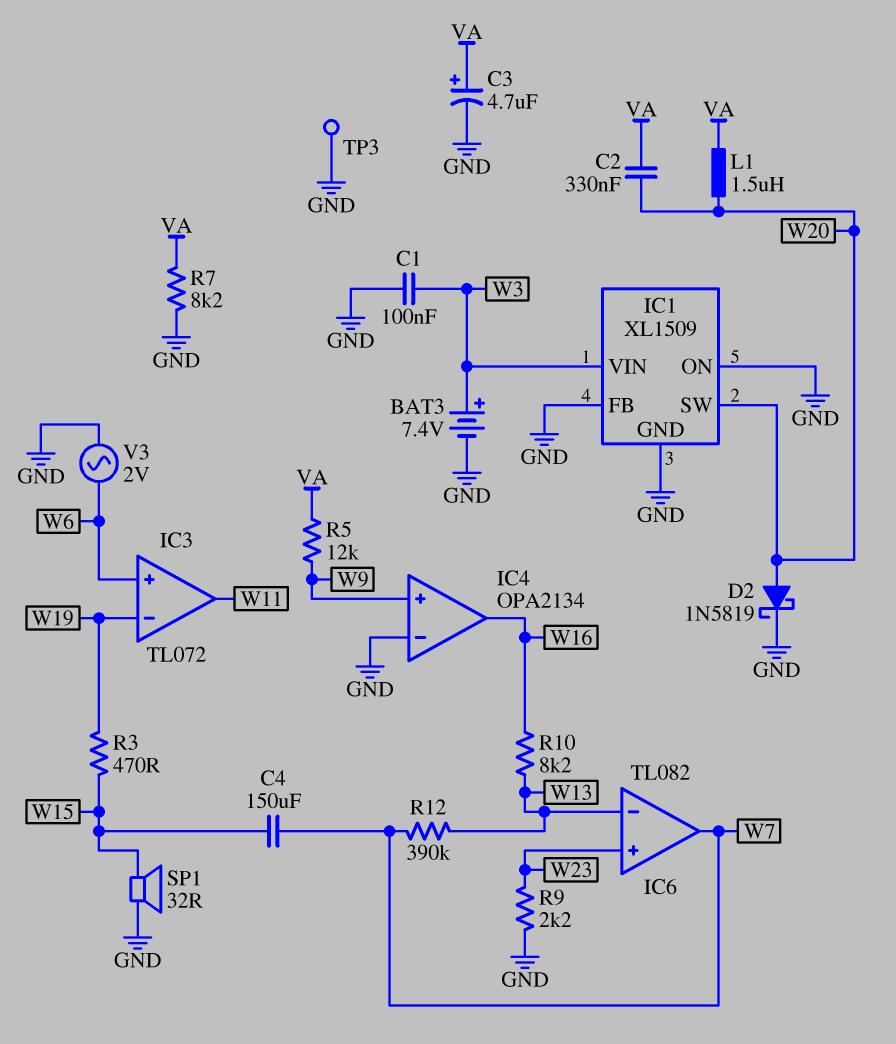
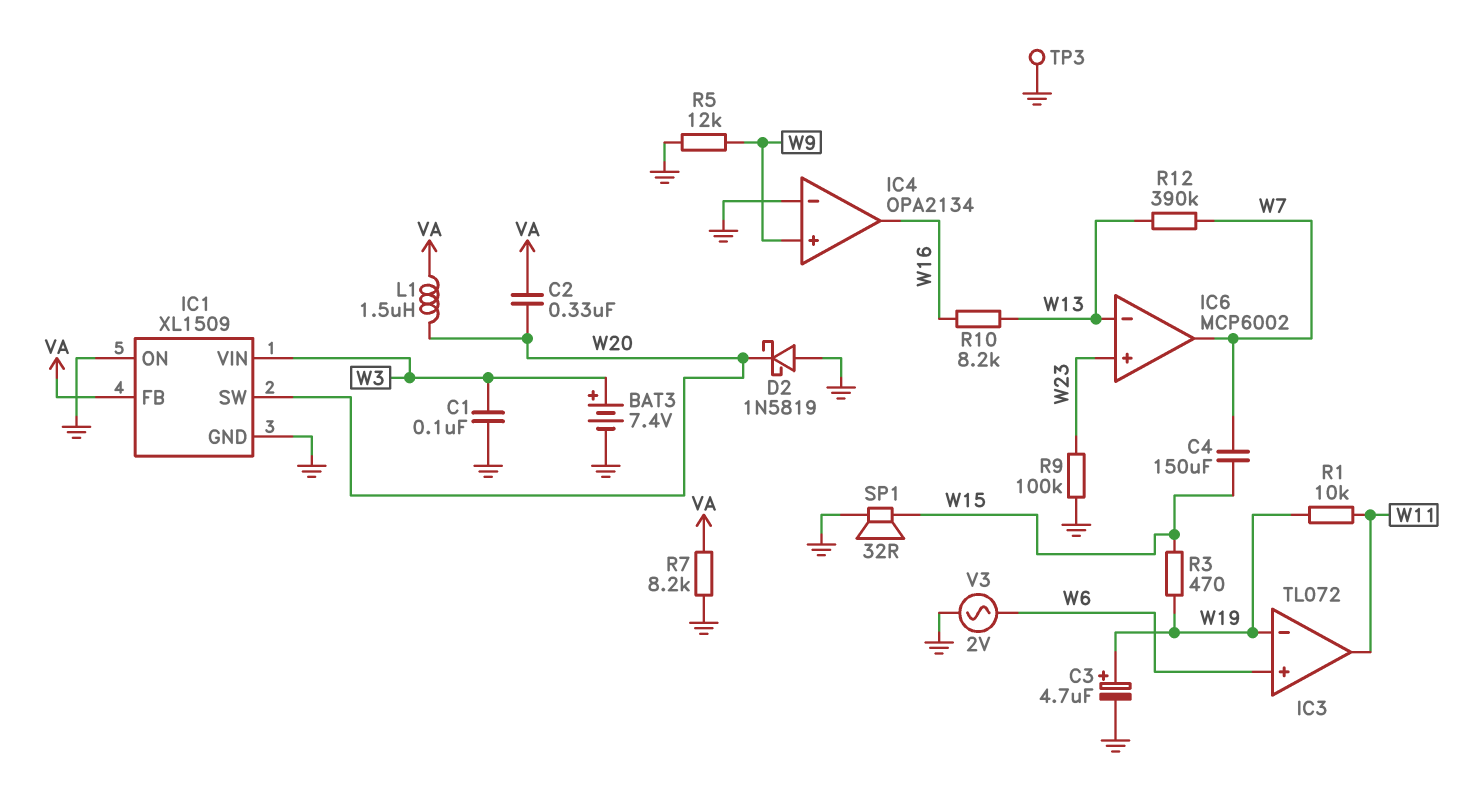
C3: 4.7uF (plus VA, minus GND) -> 4.7uF (plus W19, minus GND)
D2: schottky 1N5819 (A W20, K GND) -> schottky 1N5819 (A GND, K W20)
IC1 pin FB: GND -> VA
IC6: TL082 -> MCP6002
R1: none -> 10k (W11, W19)
R5: 12k (VA, W9) -> 12k (GND, W9)
R9: 2.2k (GND, W23) -> 100k (GND, W23)

